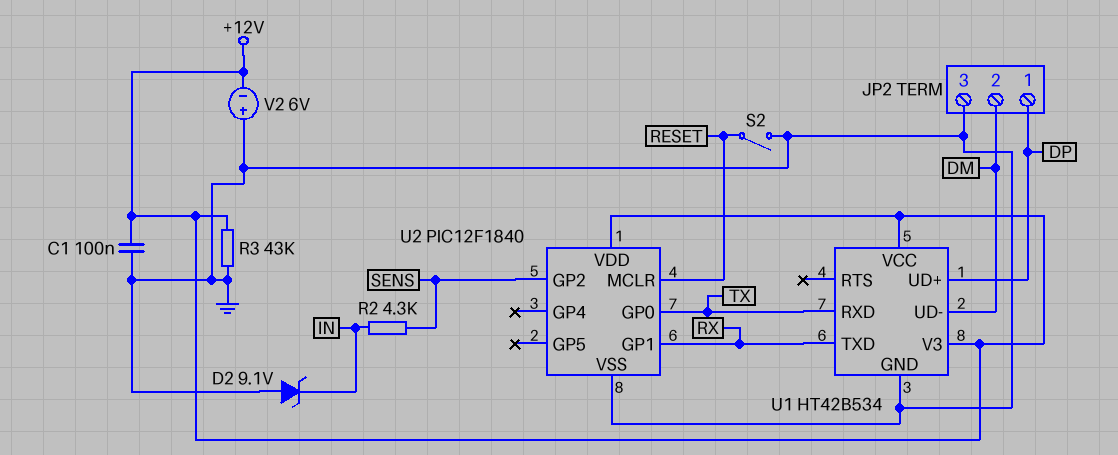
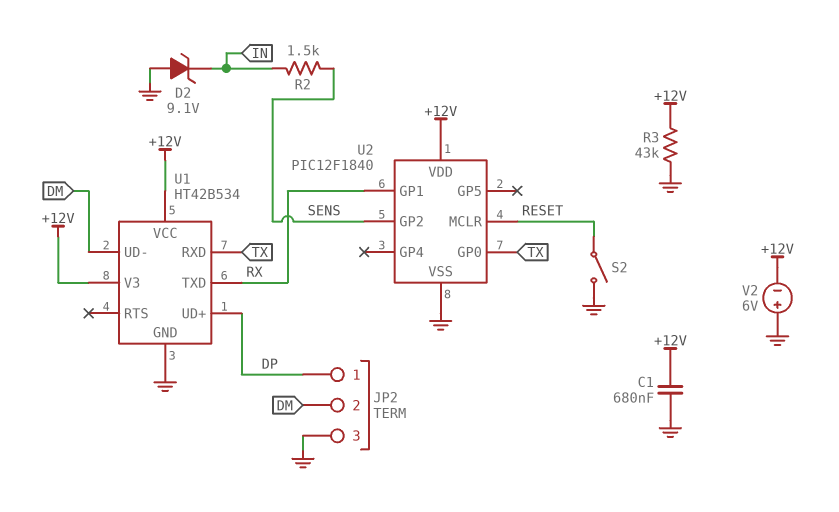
C1: 100nF (+12V, GND) -> 680nF (+12V, GND)
R2: 4.3k (IN, SENS) -> 1.5k (IN, SENS)

